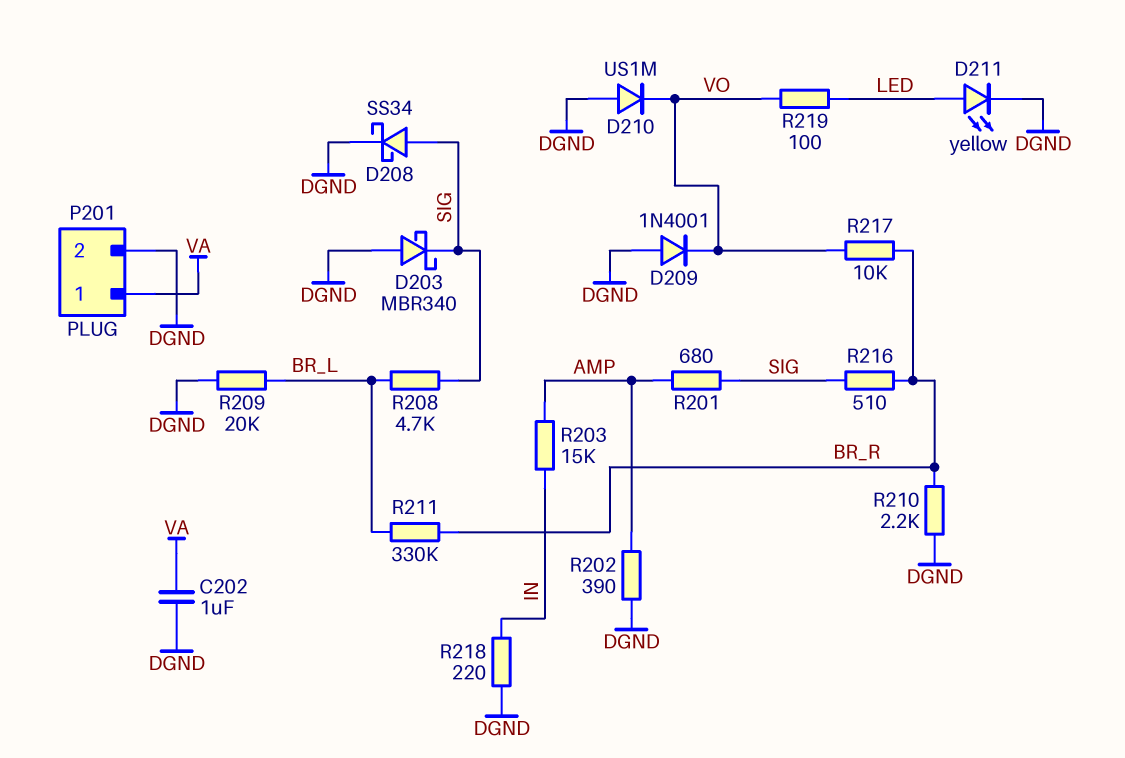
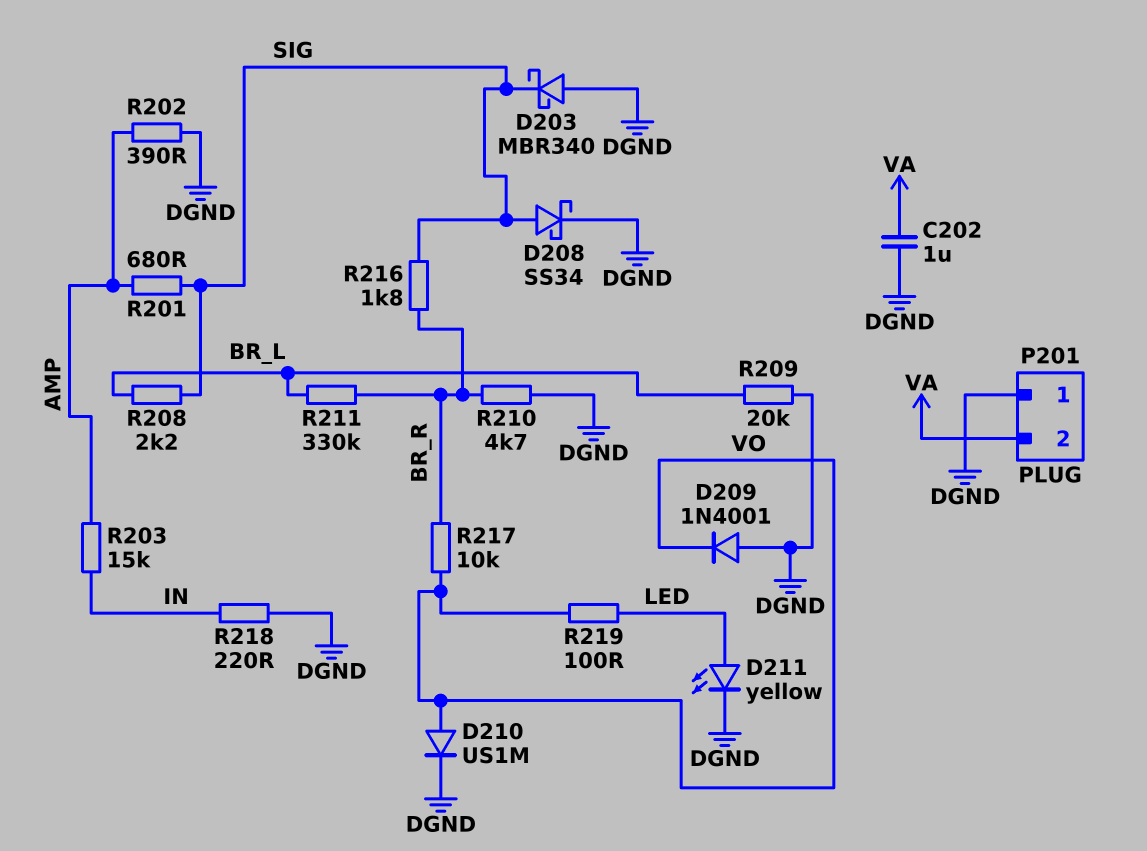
D210: diode US1M (A DGND, K VO) -> diode US1M (A VO, K DGND)
P201 pin 1: VA -> DGND
P201 pin 2: DGND -> VA
R208: 4.7k (BR_L, SIG) -> 2.2k (BR_L, SIG)
R210: 2.2k (BR_R, DGND) -> 4.7k (BR_R, DGND)
R216: 510 (BR_R, SIG) -> 1.8k (BR_R, SIG)

